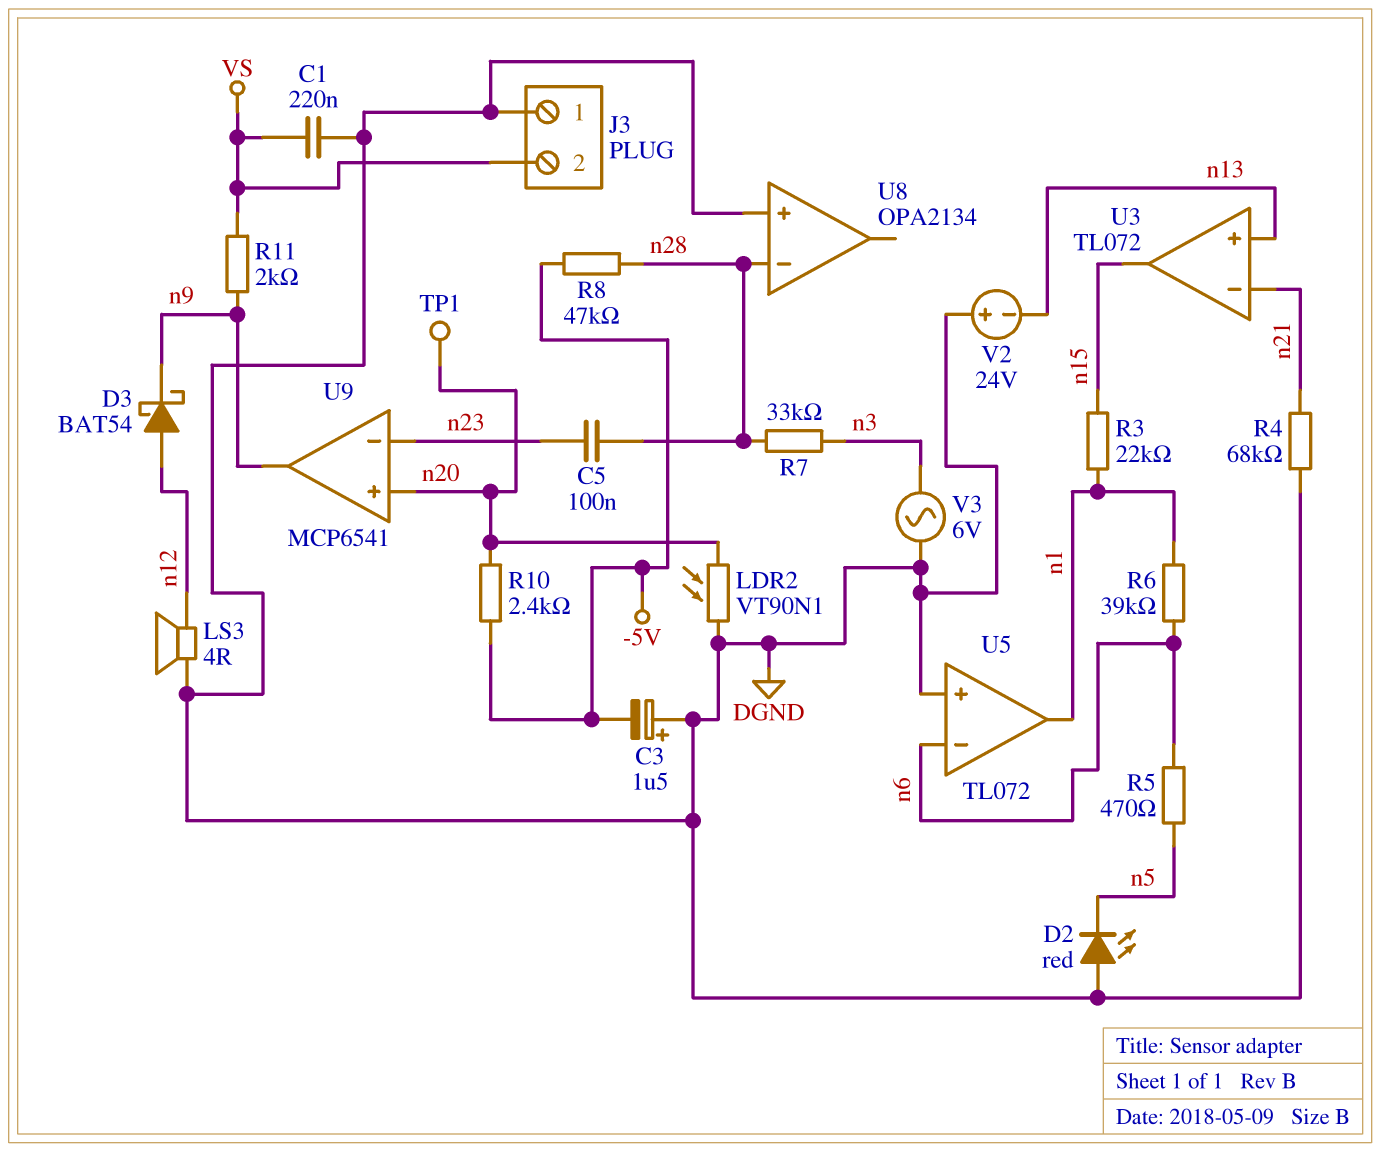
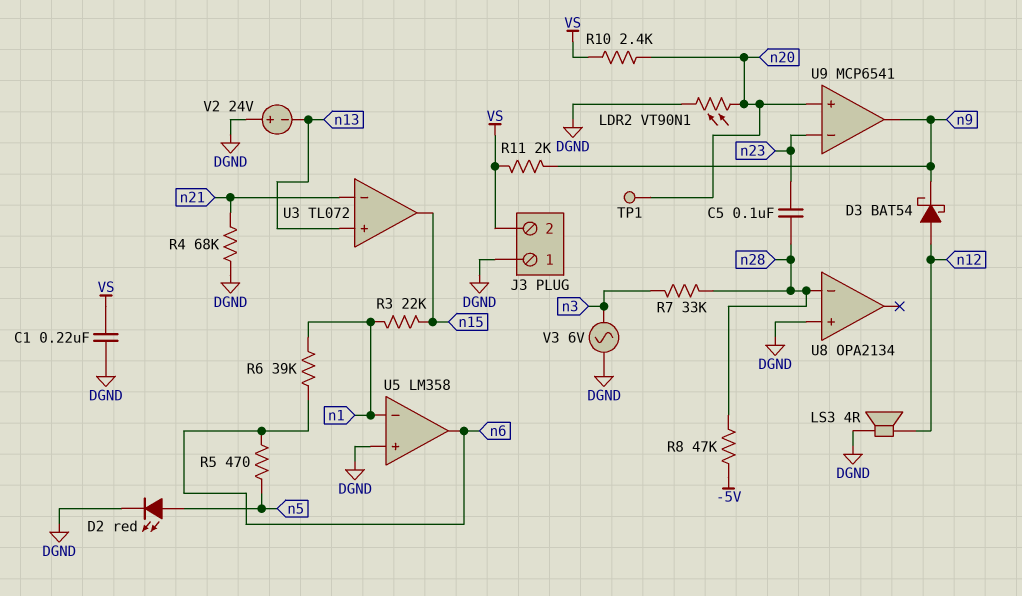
C3: 1.5uF (plus DGND, minus -5V) -> none
D2: LED red (A DGND, K n5) -> LED red (A n5, K DGND)
R10: 2.4k (-5V, n20) -> 2.4k (VS, n20)
U5: TL072 -> LM358
U5 pin in-: n6 -> n1
U5 pin out: n1 -> n6

